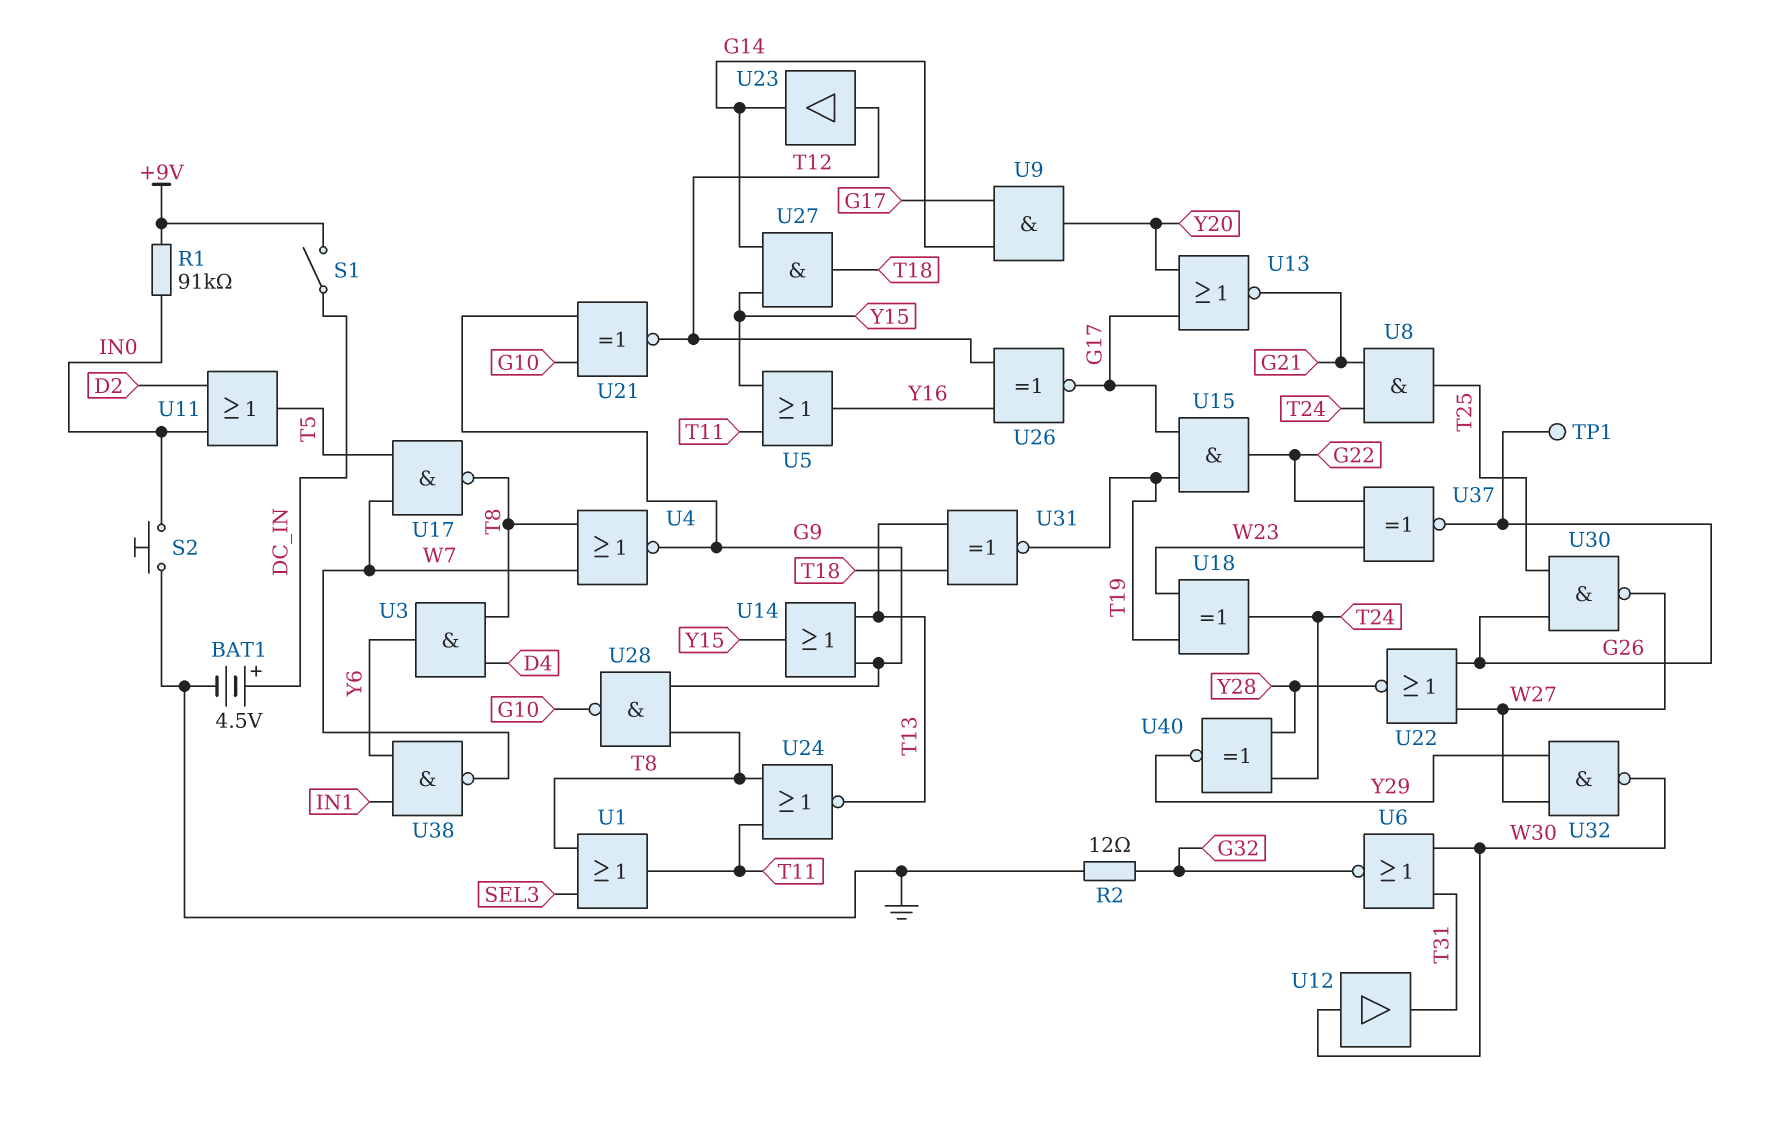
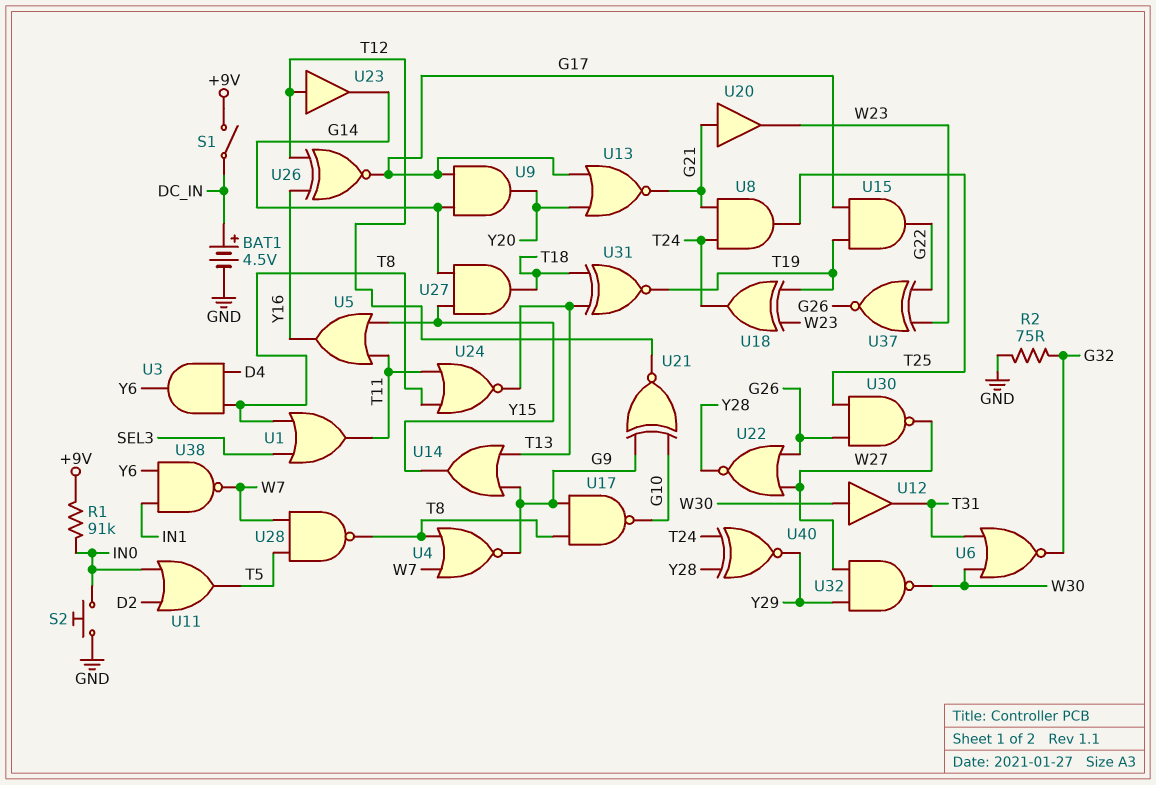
R2: 12 (G32, GND) -> 75 (G32, GND)
TP1: test point (G26) -> none
U17: NAND (in T5, in W7, out T8) -> NAND (in G9, in T8, out G10)
U20: none -> buffer (in G21, out W23)
U28: NAND (in G9, in T8, out G10) -> NAND (in T5, in W7, out T8)

